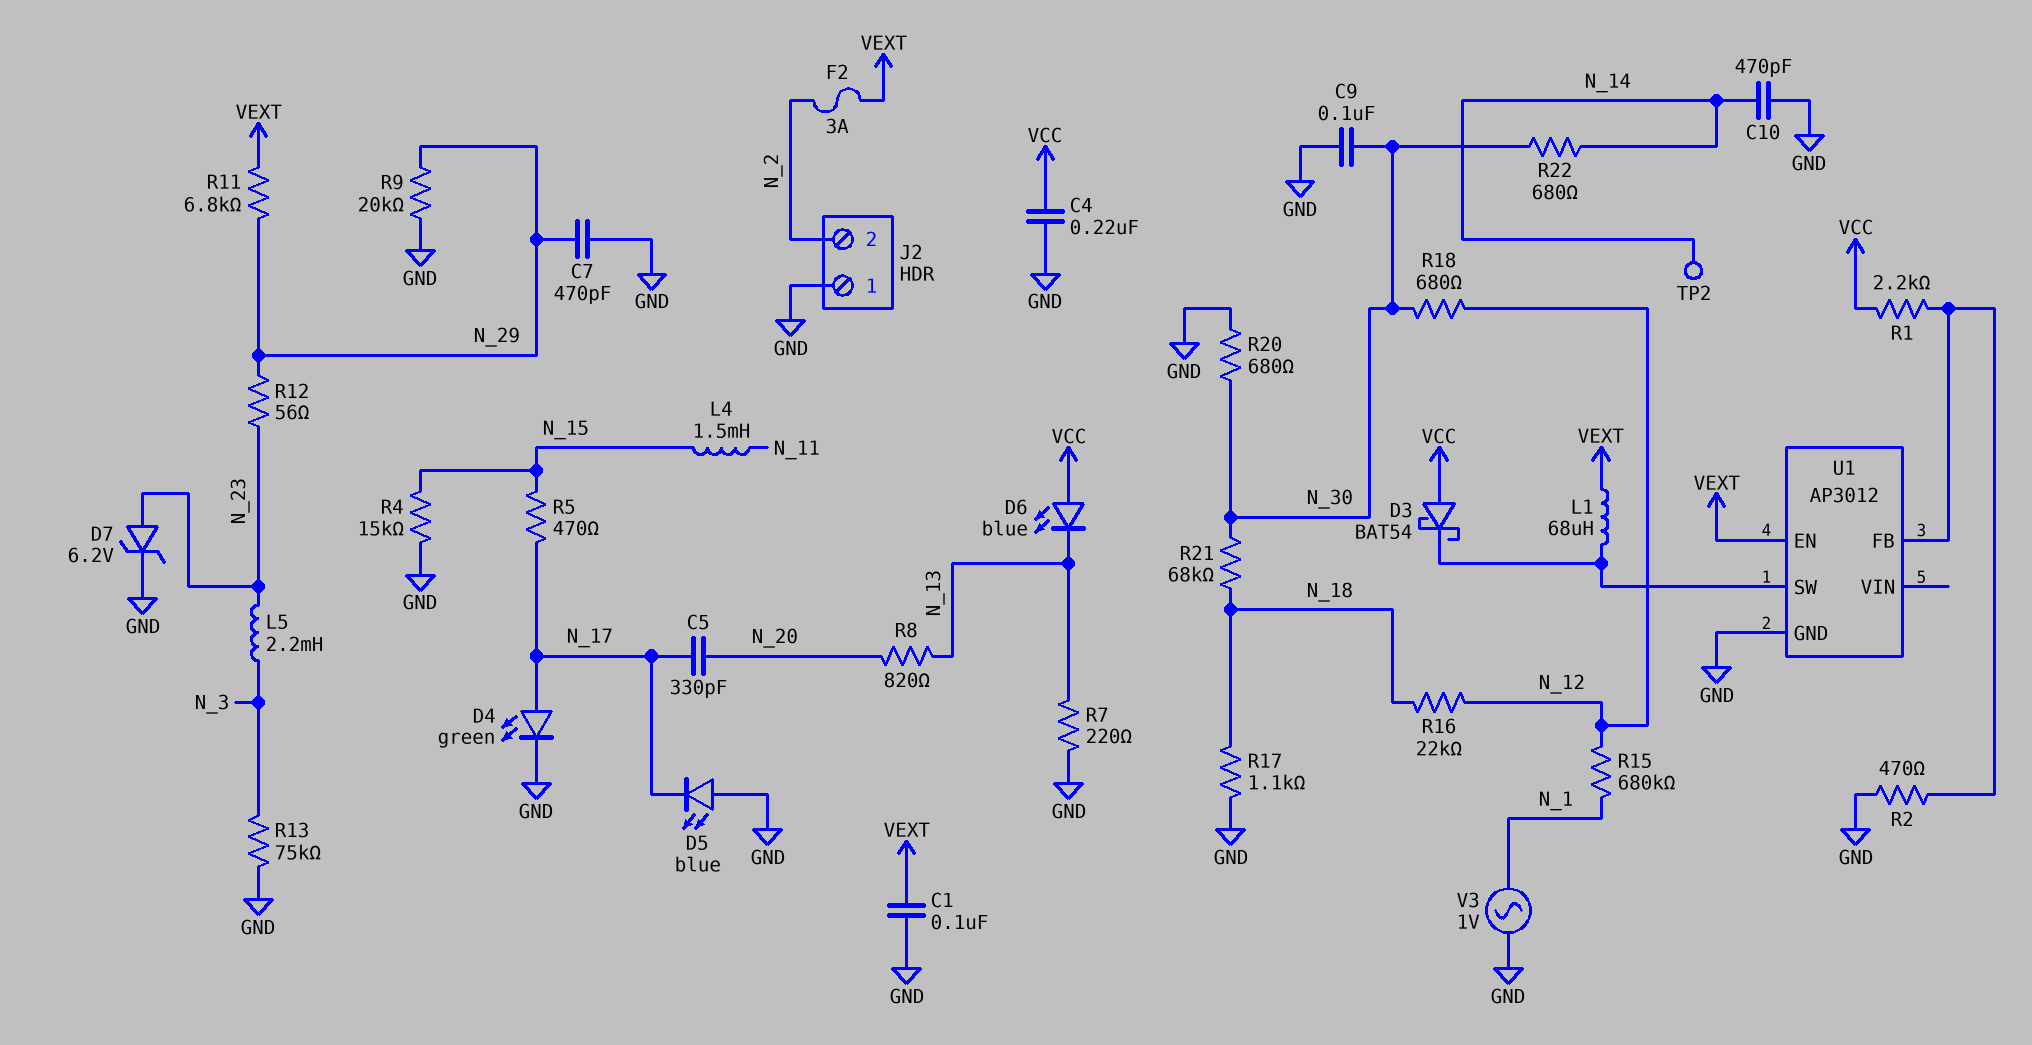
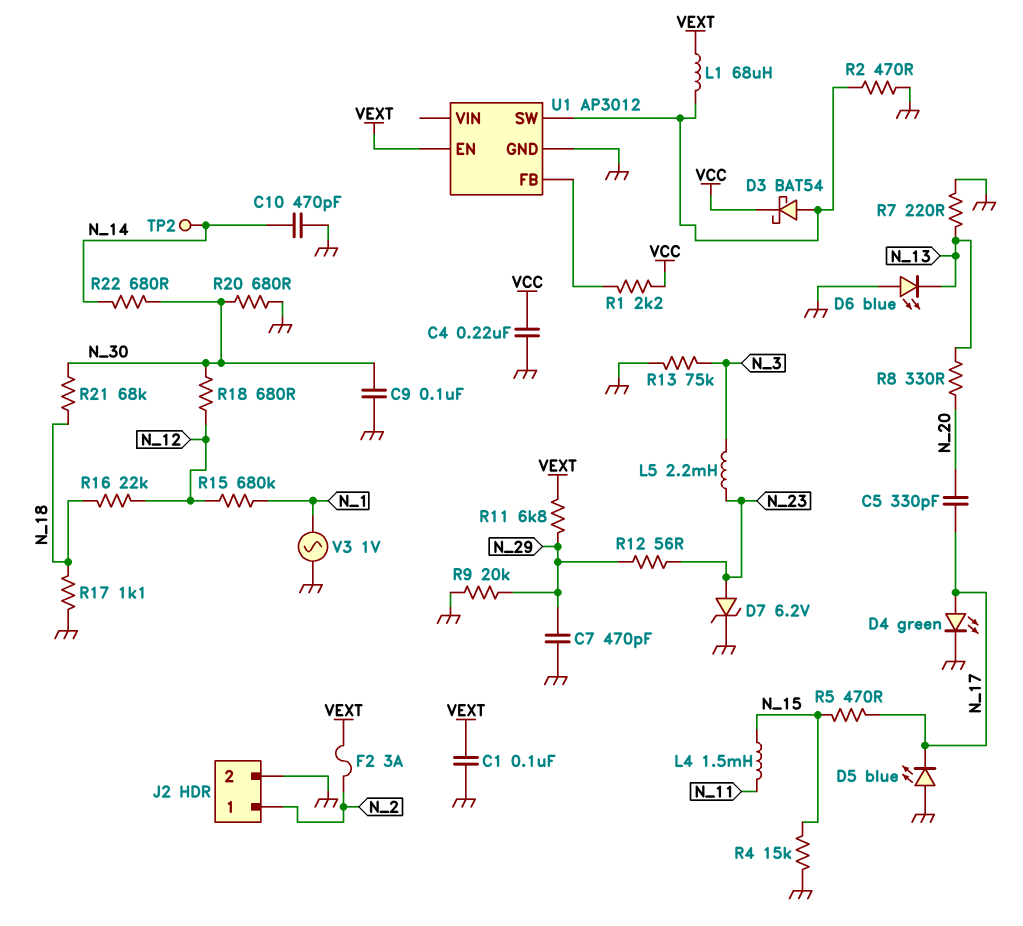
D3: schottky BAT54 (A VCC, K U1/SW) -> schottky BAT54 (A U1/SW, K VCC)
D6: LED blue (A VCC, K N_13) -> LED blue (A GND, K N_13)
J2 pin 1: GND -> N_2
J2 pin 2: N_2 -> GND
R2: 470 (GND, U1/FB) -> 470 (GND, U1/SW)
R8: 820 (N_13, N_20) -> 330 (N_13, N_20)

